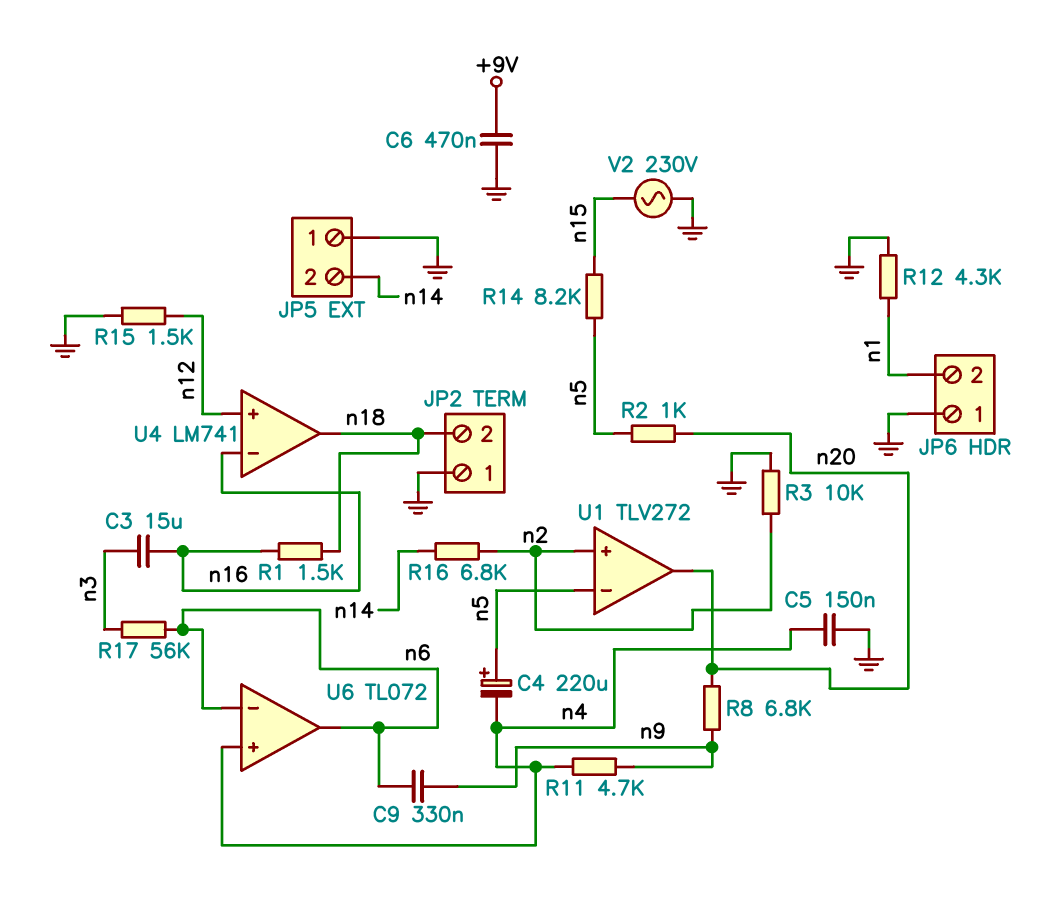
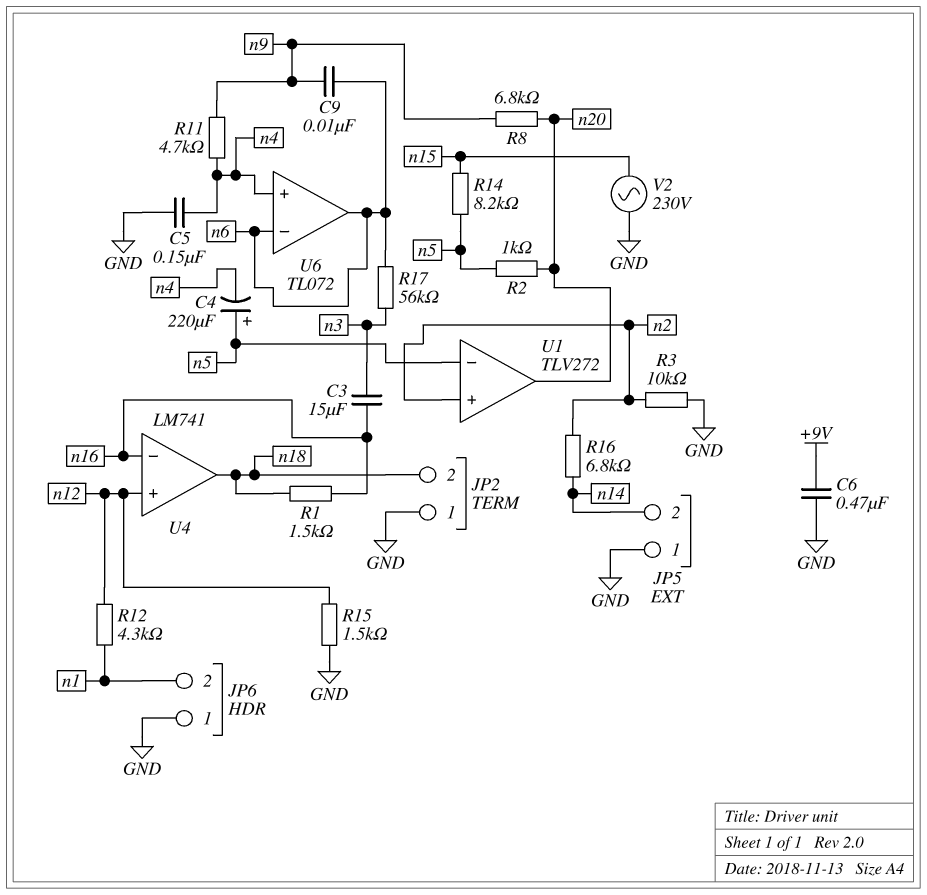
C9: 330nF (n6, n9) -> 10nF (n6, n9)
R12: 4.3k (GND, n1) -> 4.3k (n1, n12)

